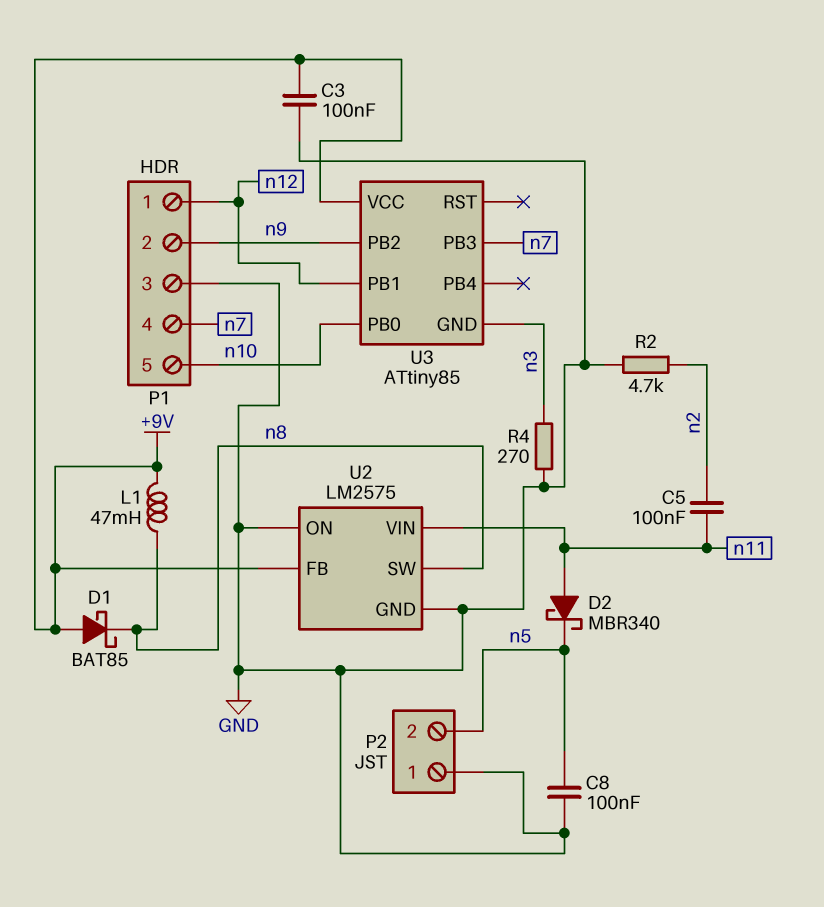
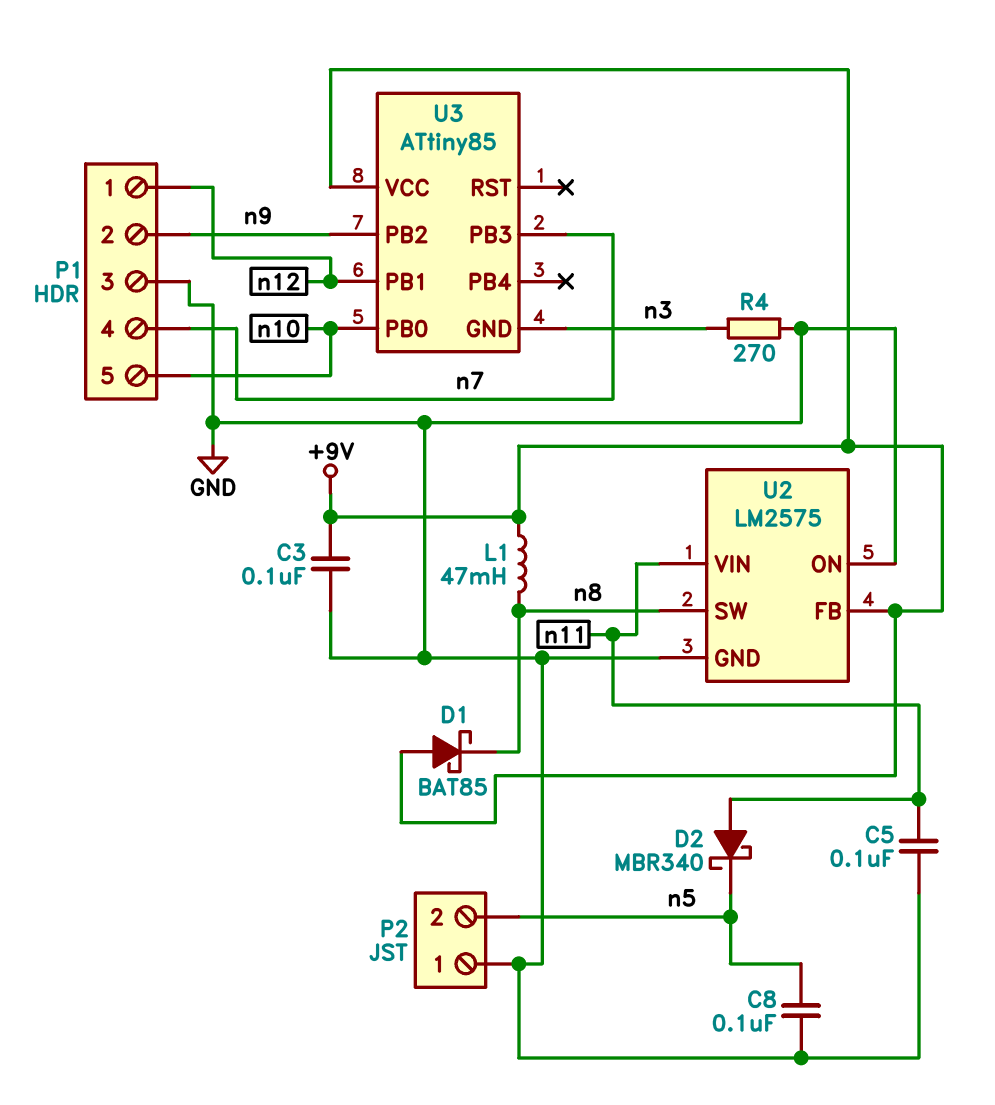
C5: 100nF (n2, n11) -> 100nF (GND, n11)
R2: 4.7k (GND, n2) -> none

